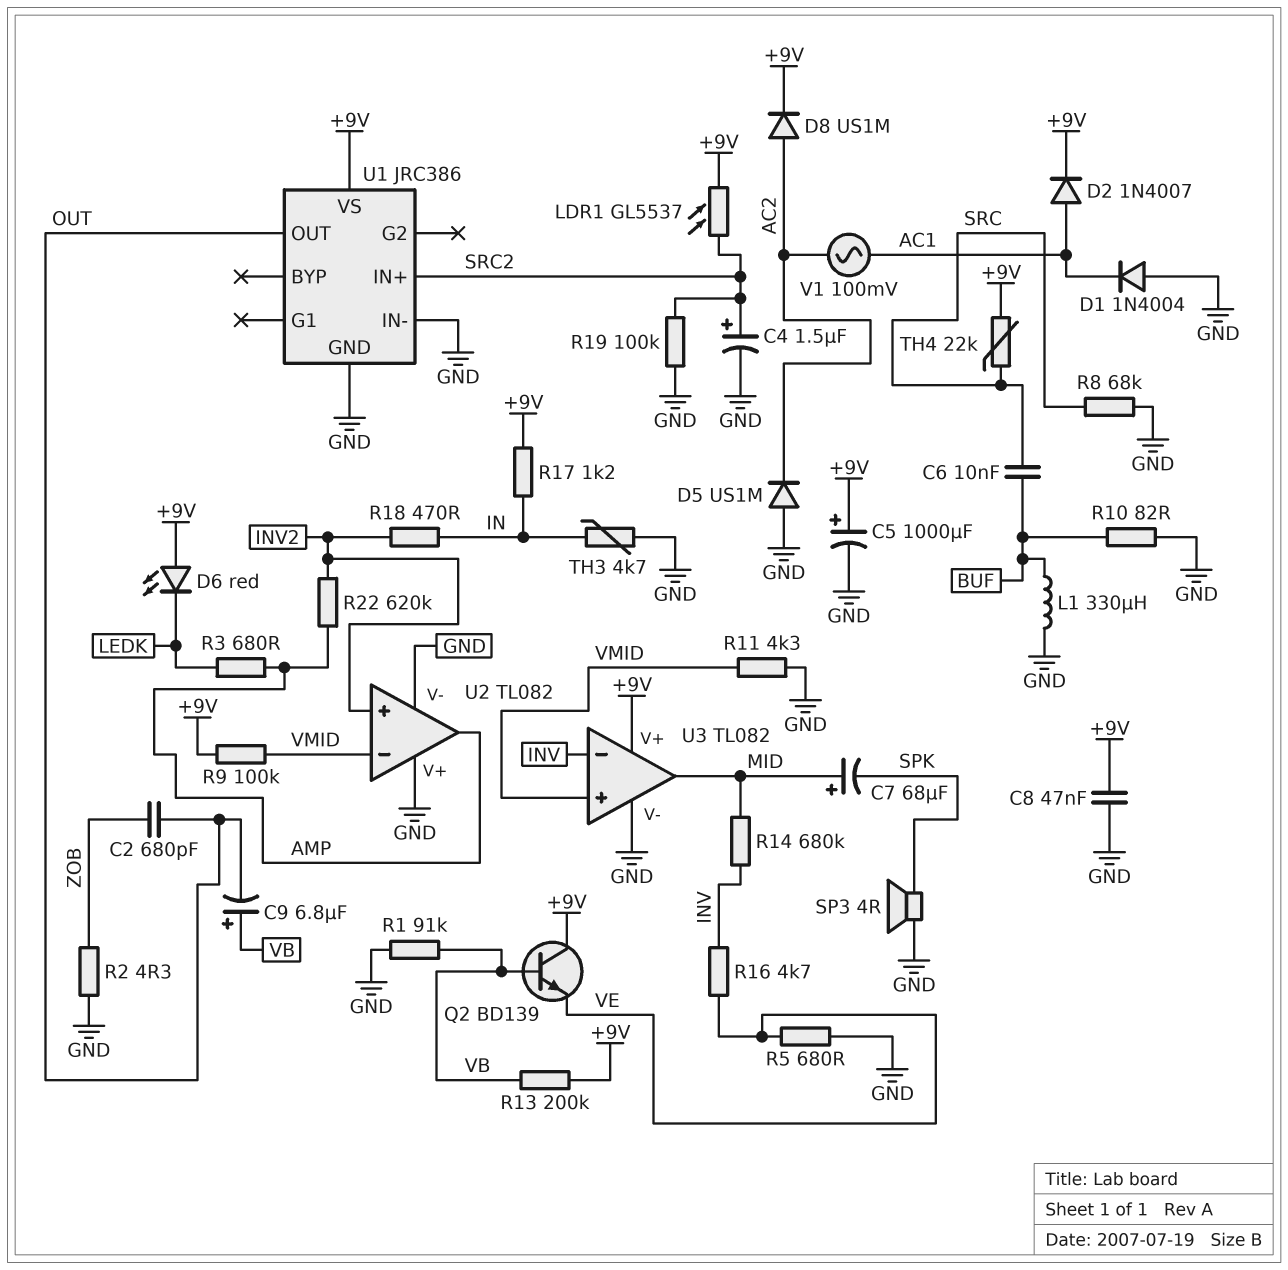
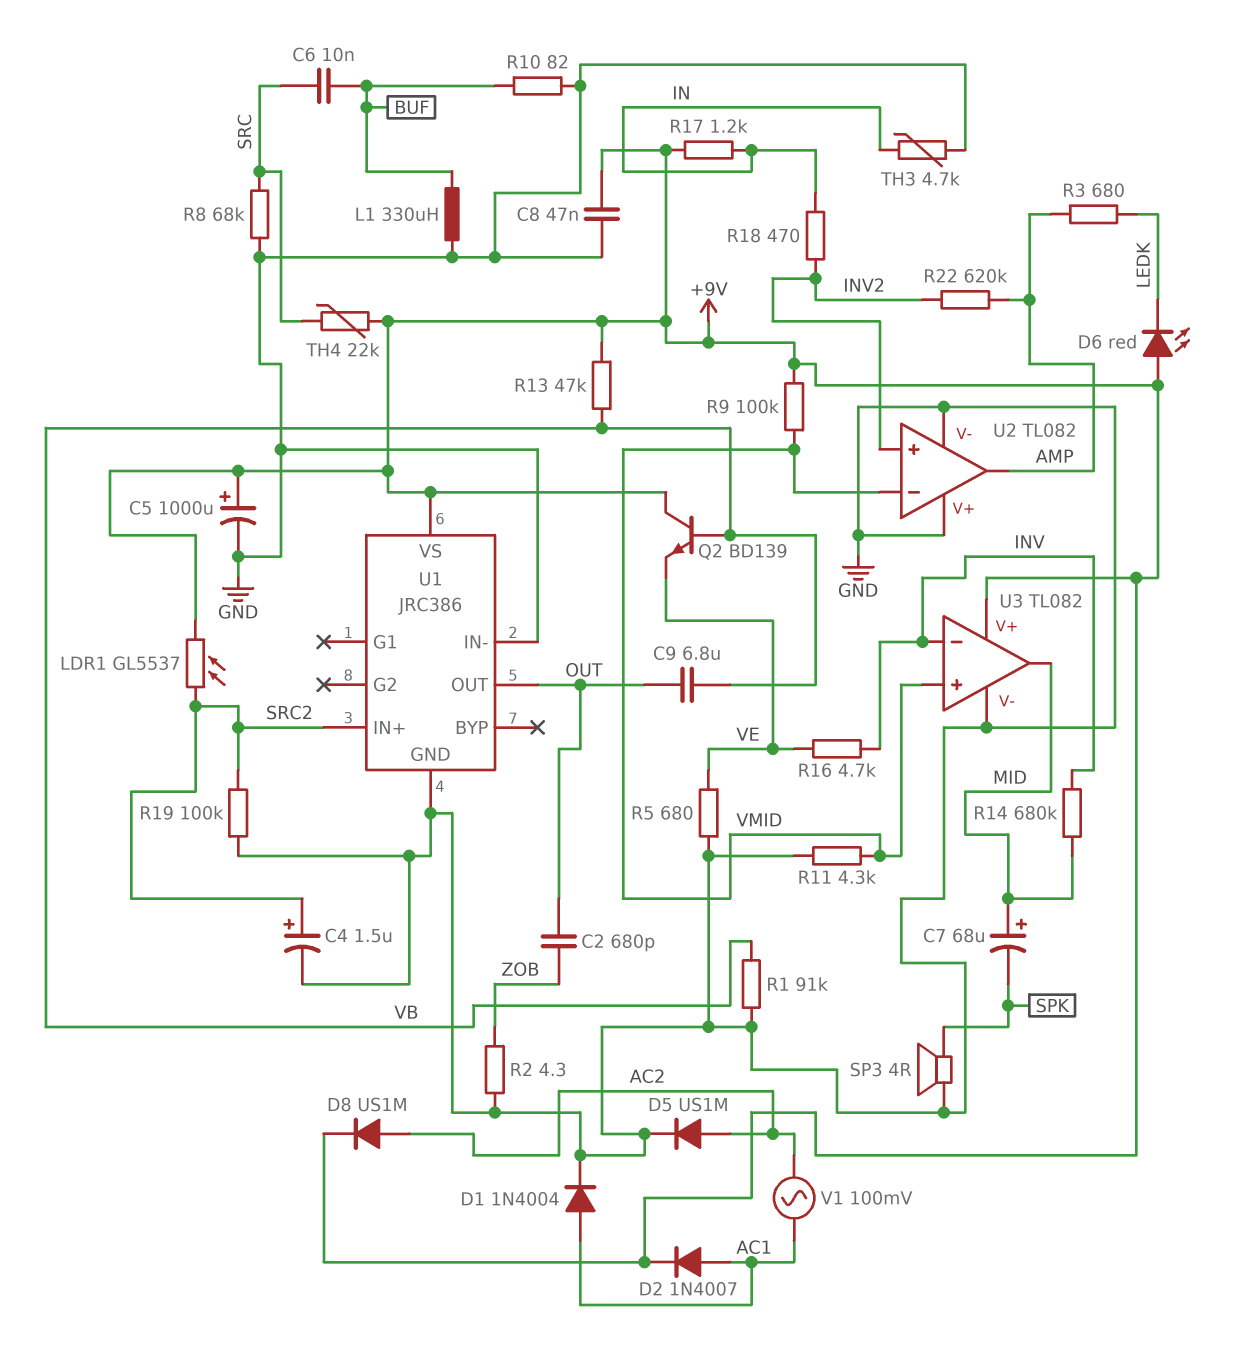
C9: 6.8uF (plus VB, minus OUT) -> 6.8uF (OUT, VB)
D1: diode 1N4004 (A GND, K AC1) -> diode 1N4004 (A AC1, K GND)
D5: diode US1M (A GND, K AC2) -> diode US1M (A AC2, K GND)
R13: 200k (+9V, VB) -> 47k (+9V, VB)

